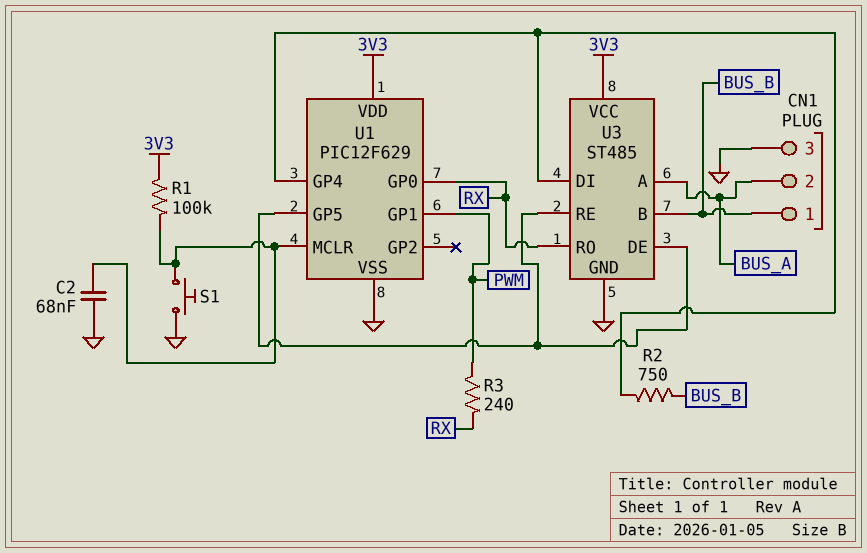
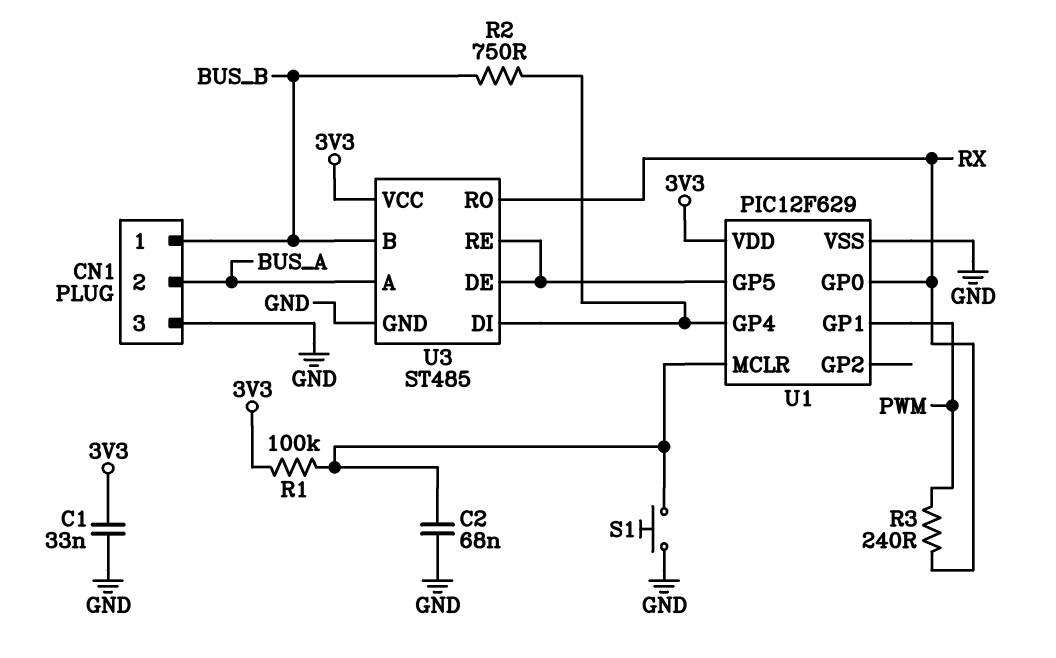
C1: none -> 33nF (3V3, GND)

